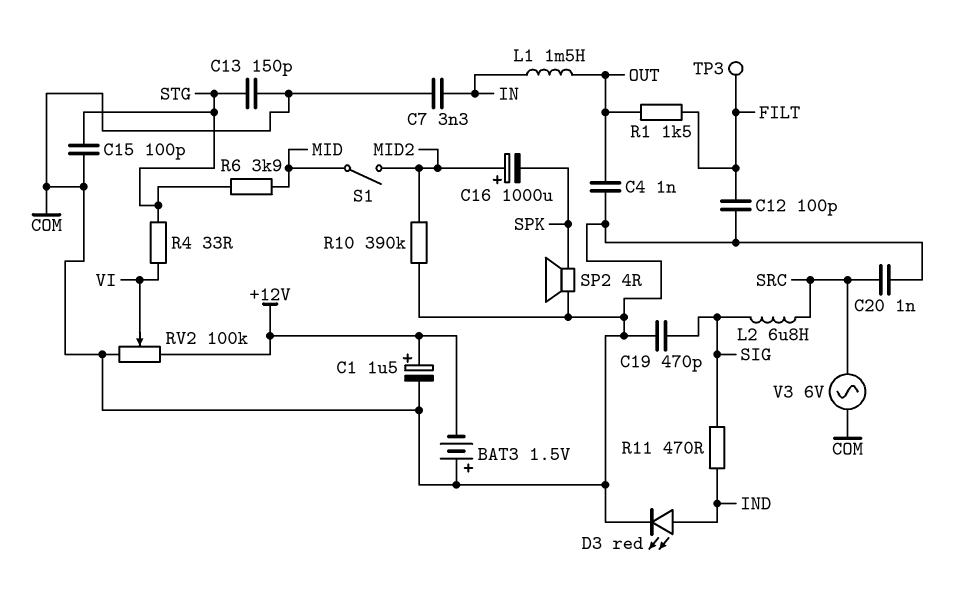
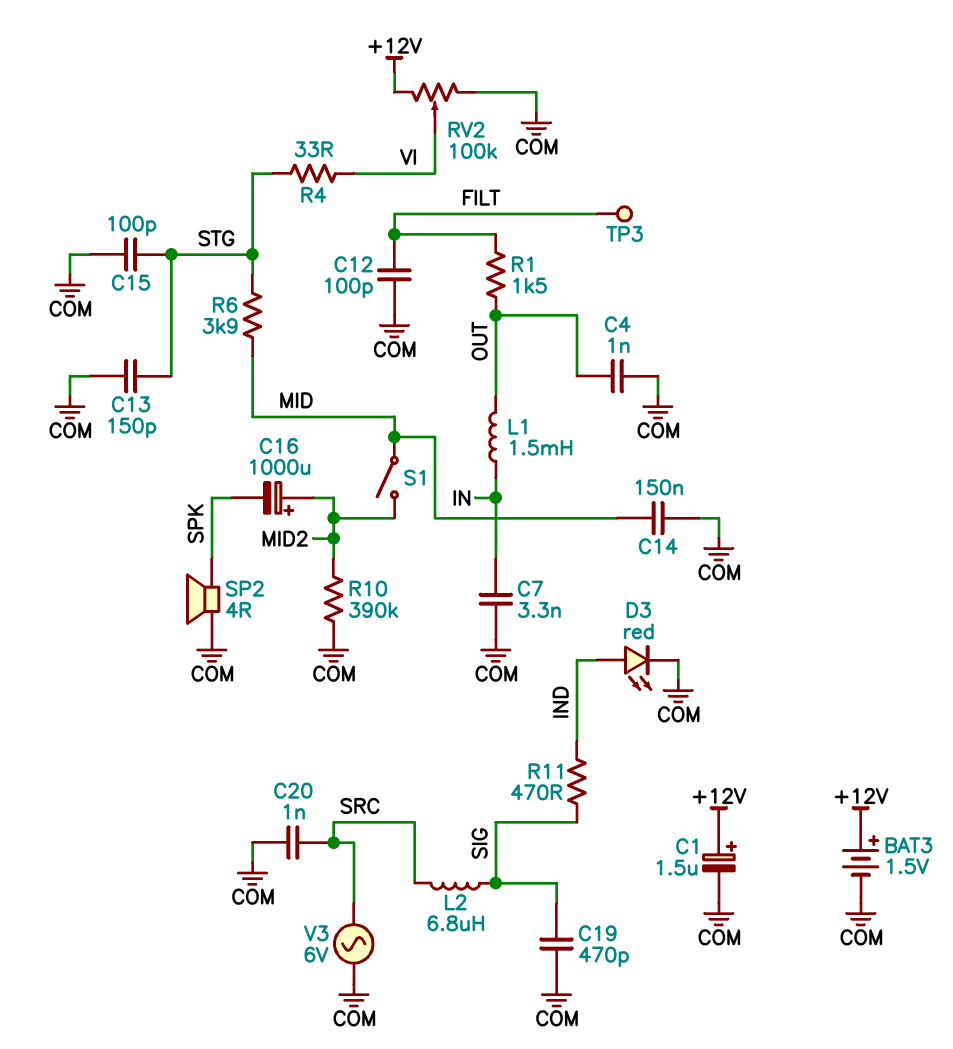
BAT3: 1.5V (plus COM, minus +12V) -> 1.5V (plus +12V, minus COM)
C14: none -> 150nF (COM, MID)

